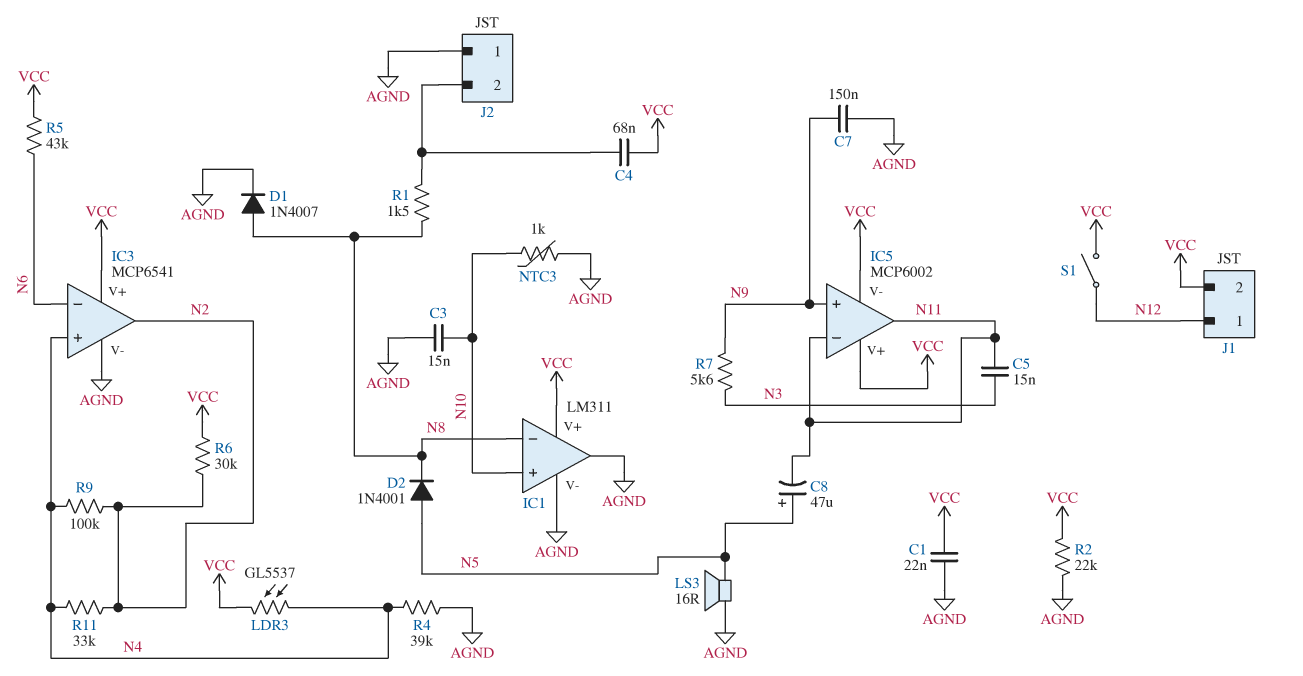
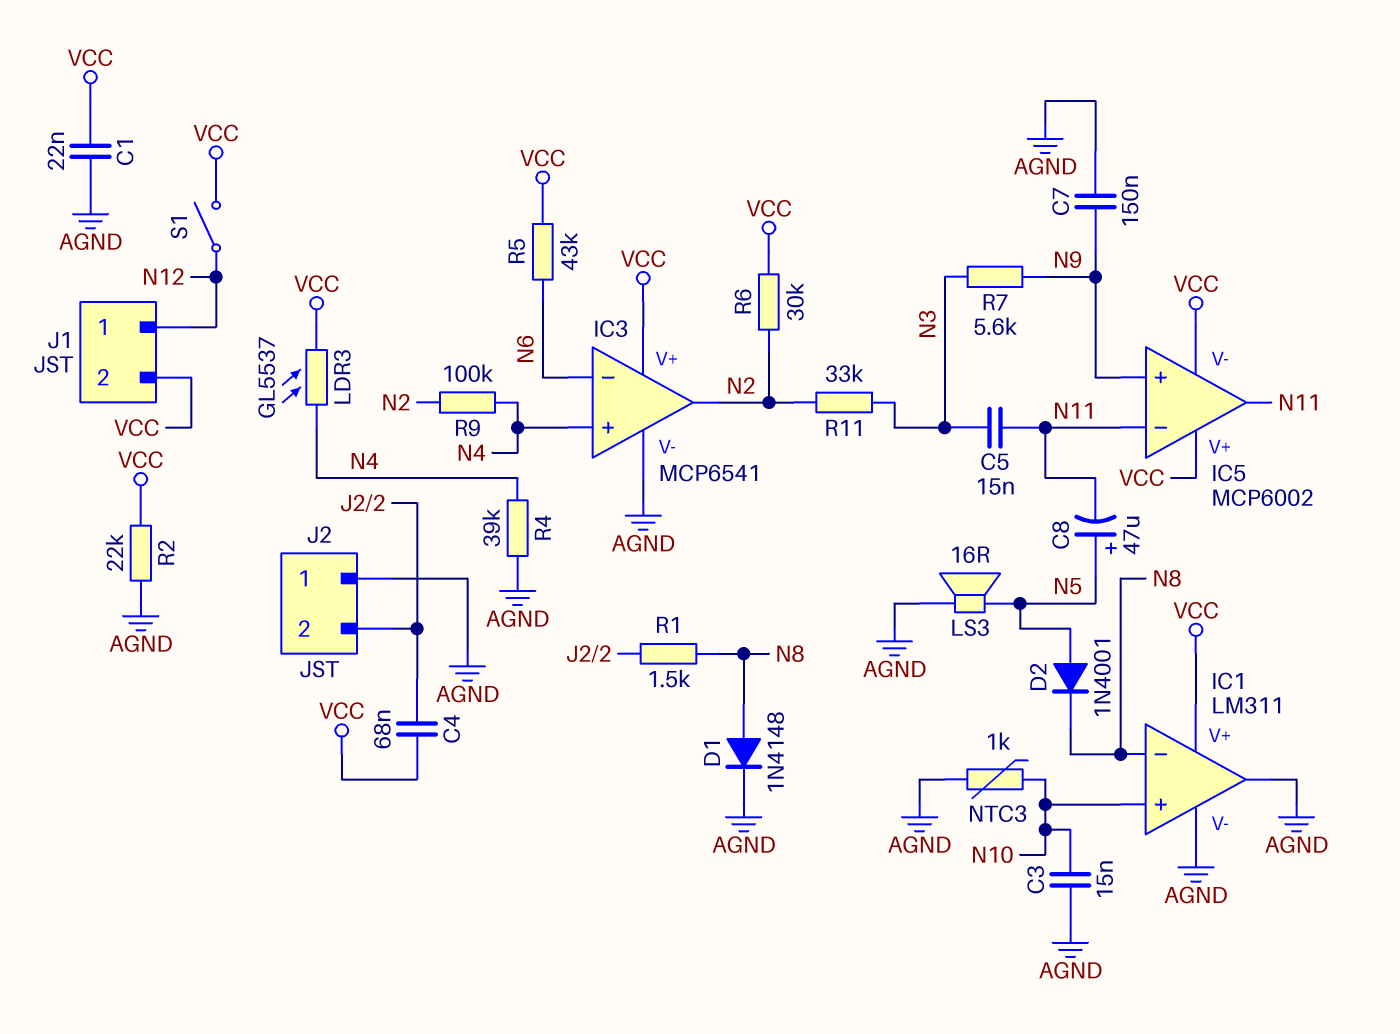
D1: diode 1N4007 (A N8, K AGND) -> diode 1N4148 (A N8, K AGND)
R11: 33k (N2, N4) -> 33k (N2, N3)

